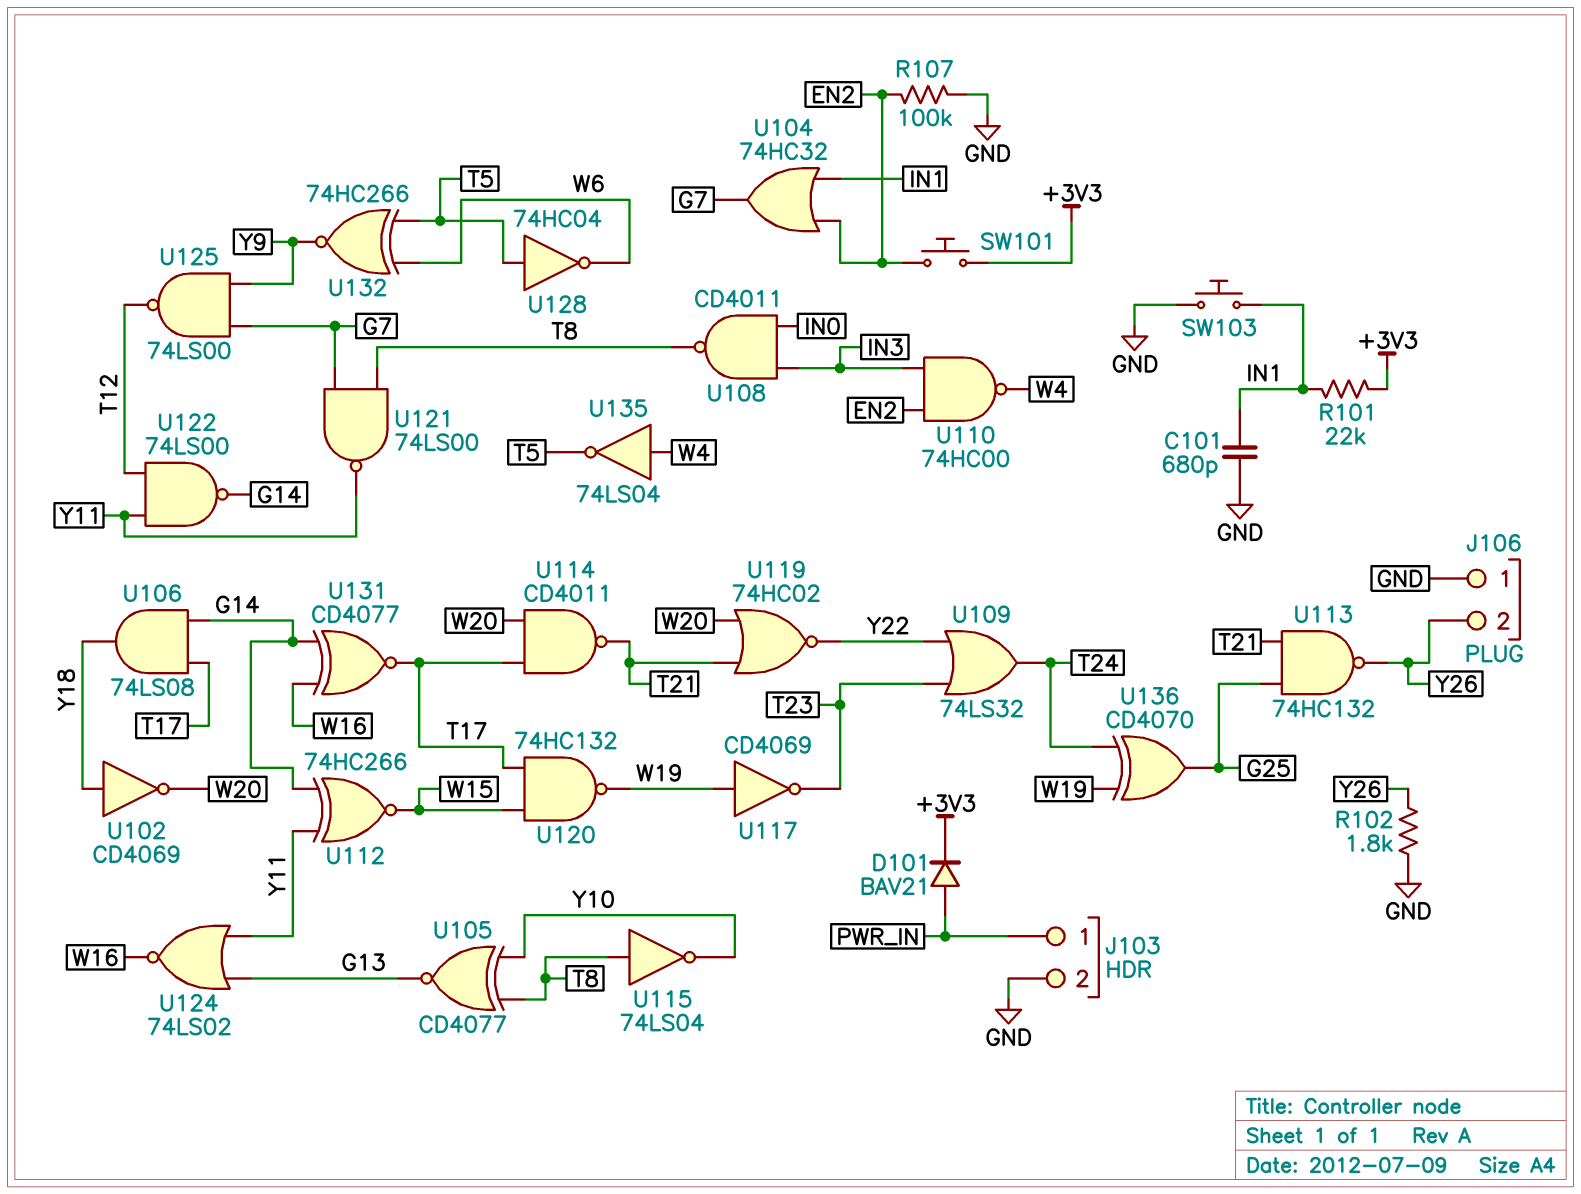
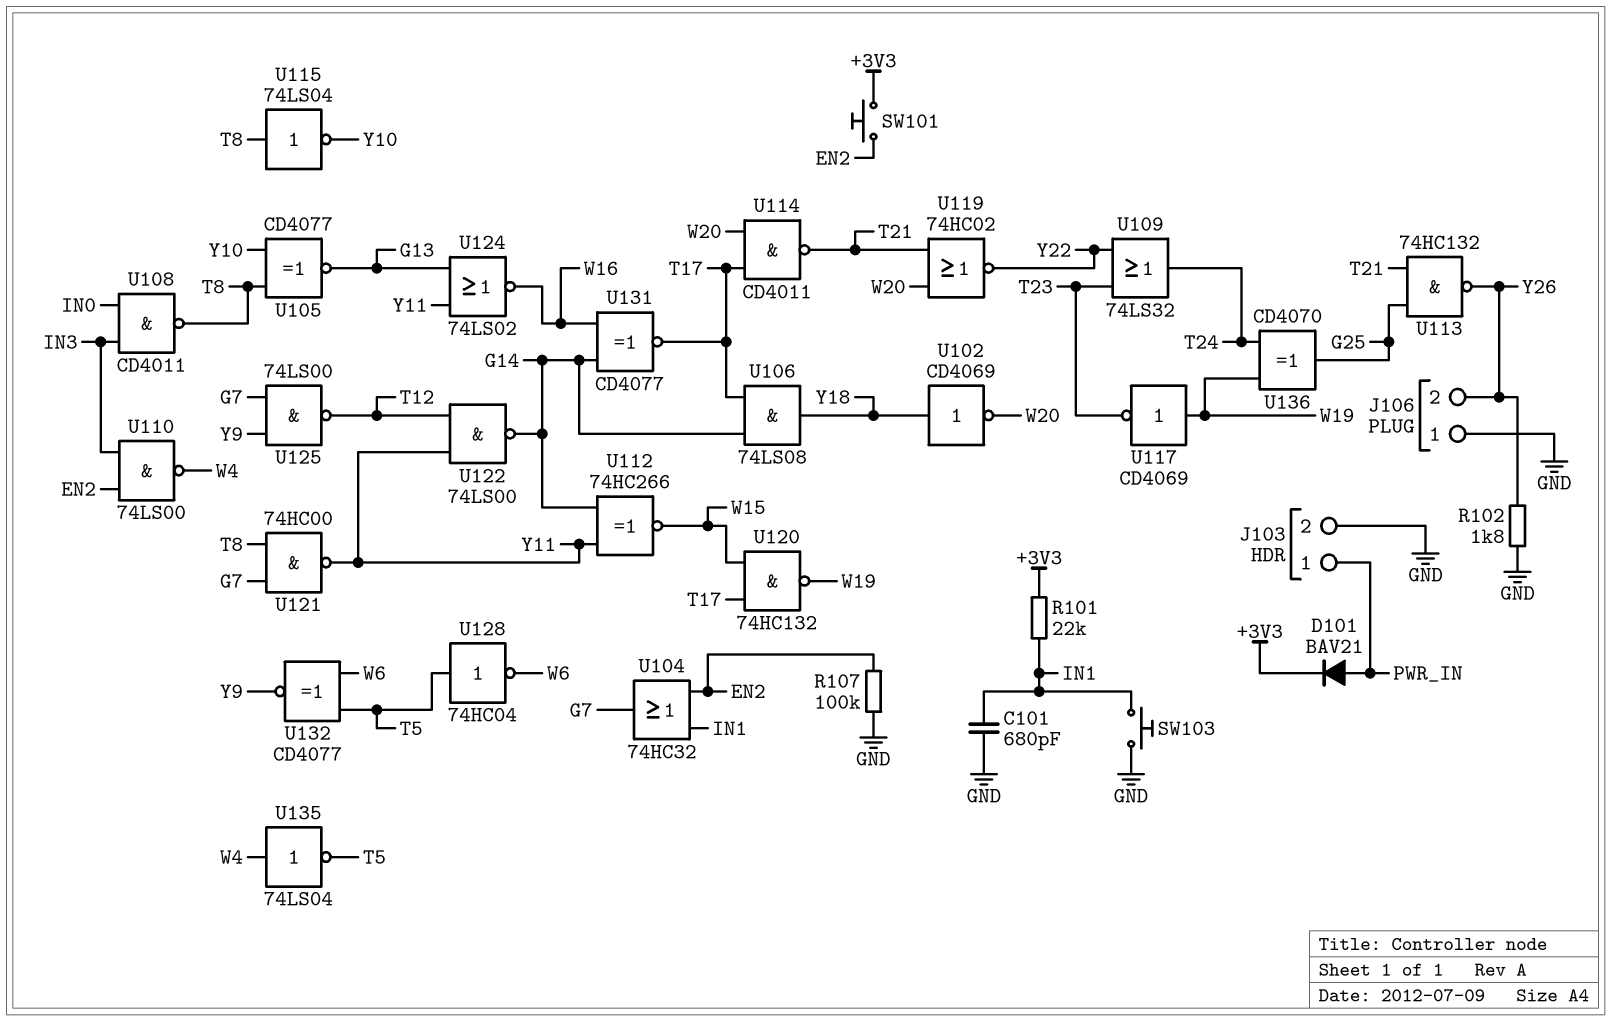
U110: NAND 74HC00 (in EN2, in IN3, out W4) -> NAND 74LS00 (in EN2, in IN3, out W4)
U121: NAND 74LS00 (in G7, in T8, out Y11) -> NAND 74HC00 (in G7, in T8, out Y11)
U132: XNOR 74HC266 (in T5, in W6, out Y9) -> XNOR CD4077 (in T5, in W6, out Y9)

